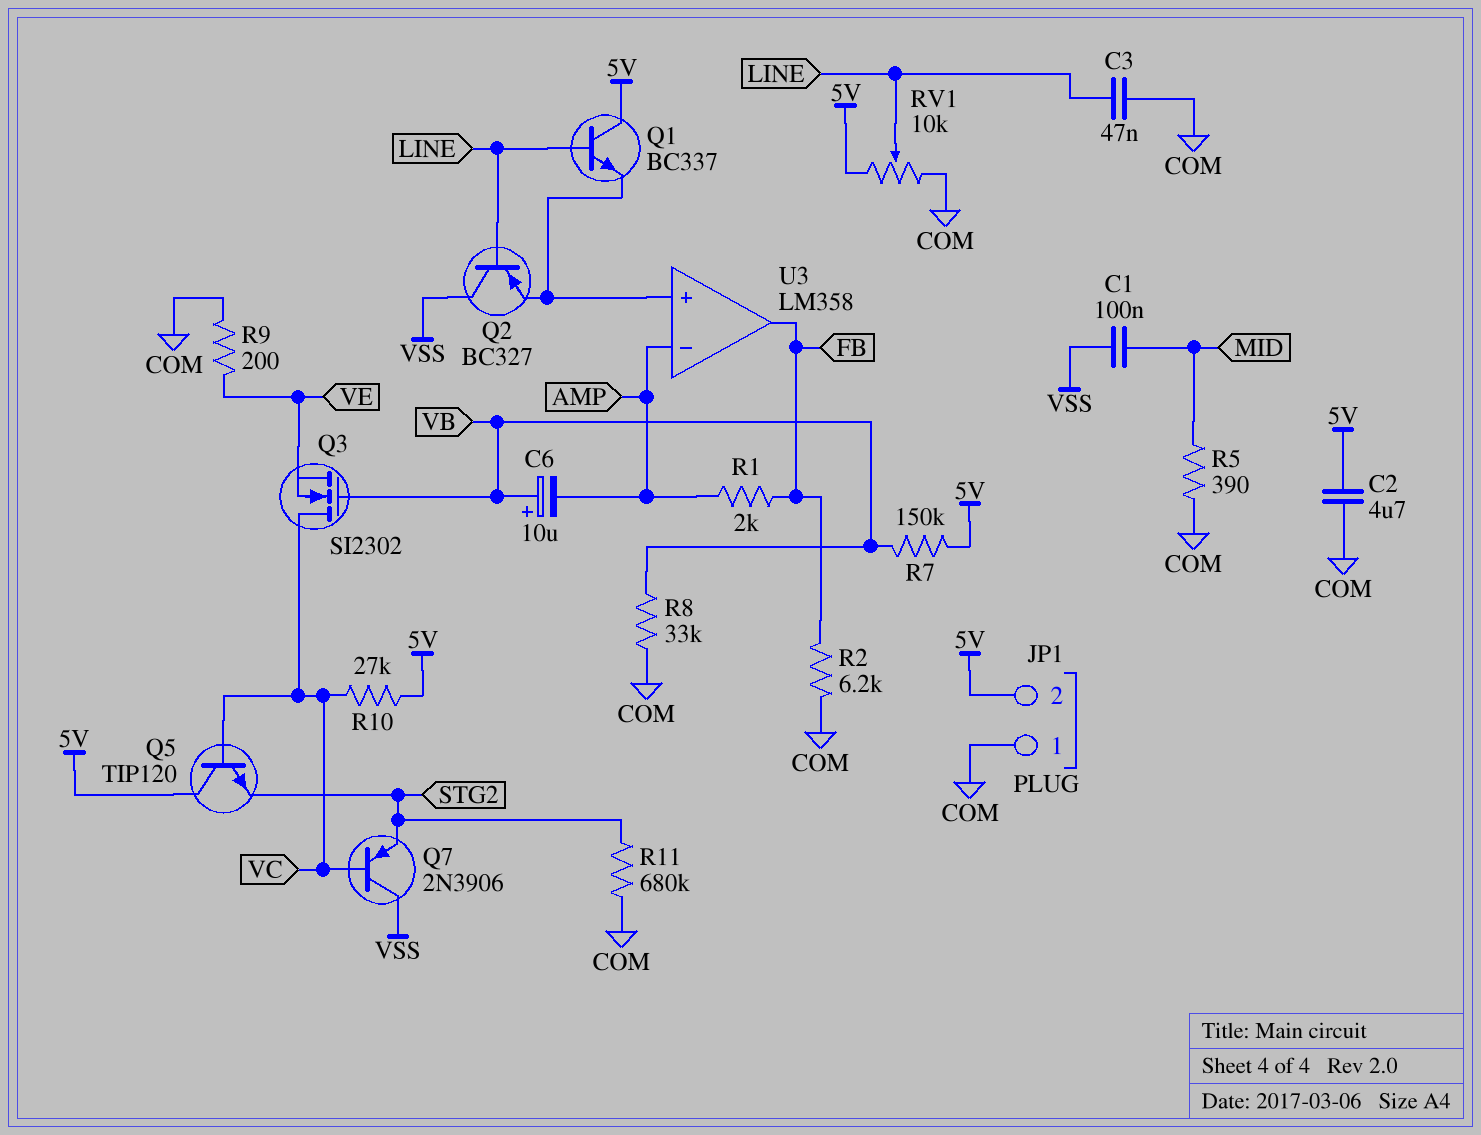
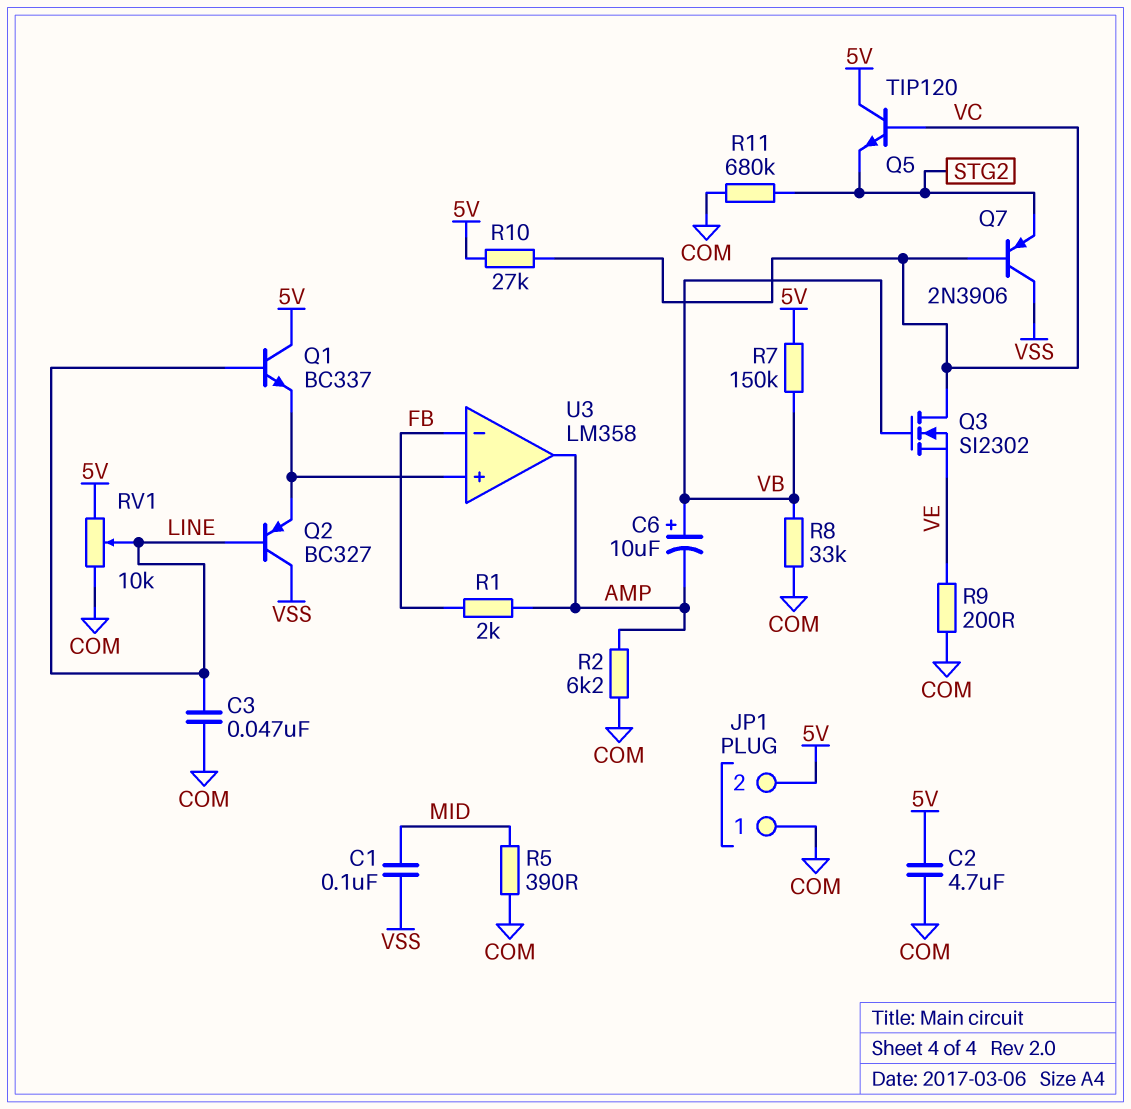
R2: 6.2k (COM, FB) -> 6.2k (AMP, COM)
U3 pin in-: AMP -> FB
U3 pin out: FB -> AMP

